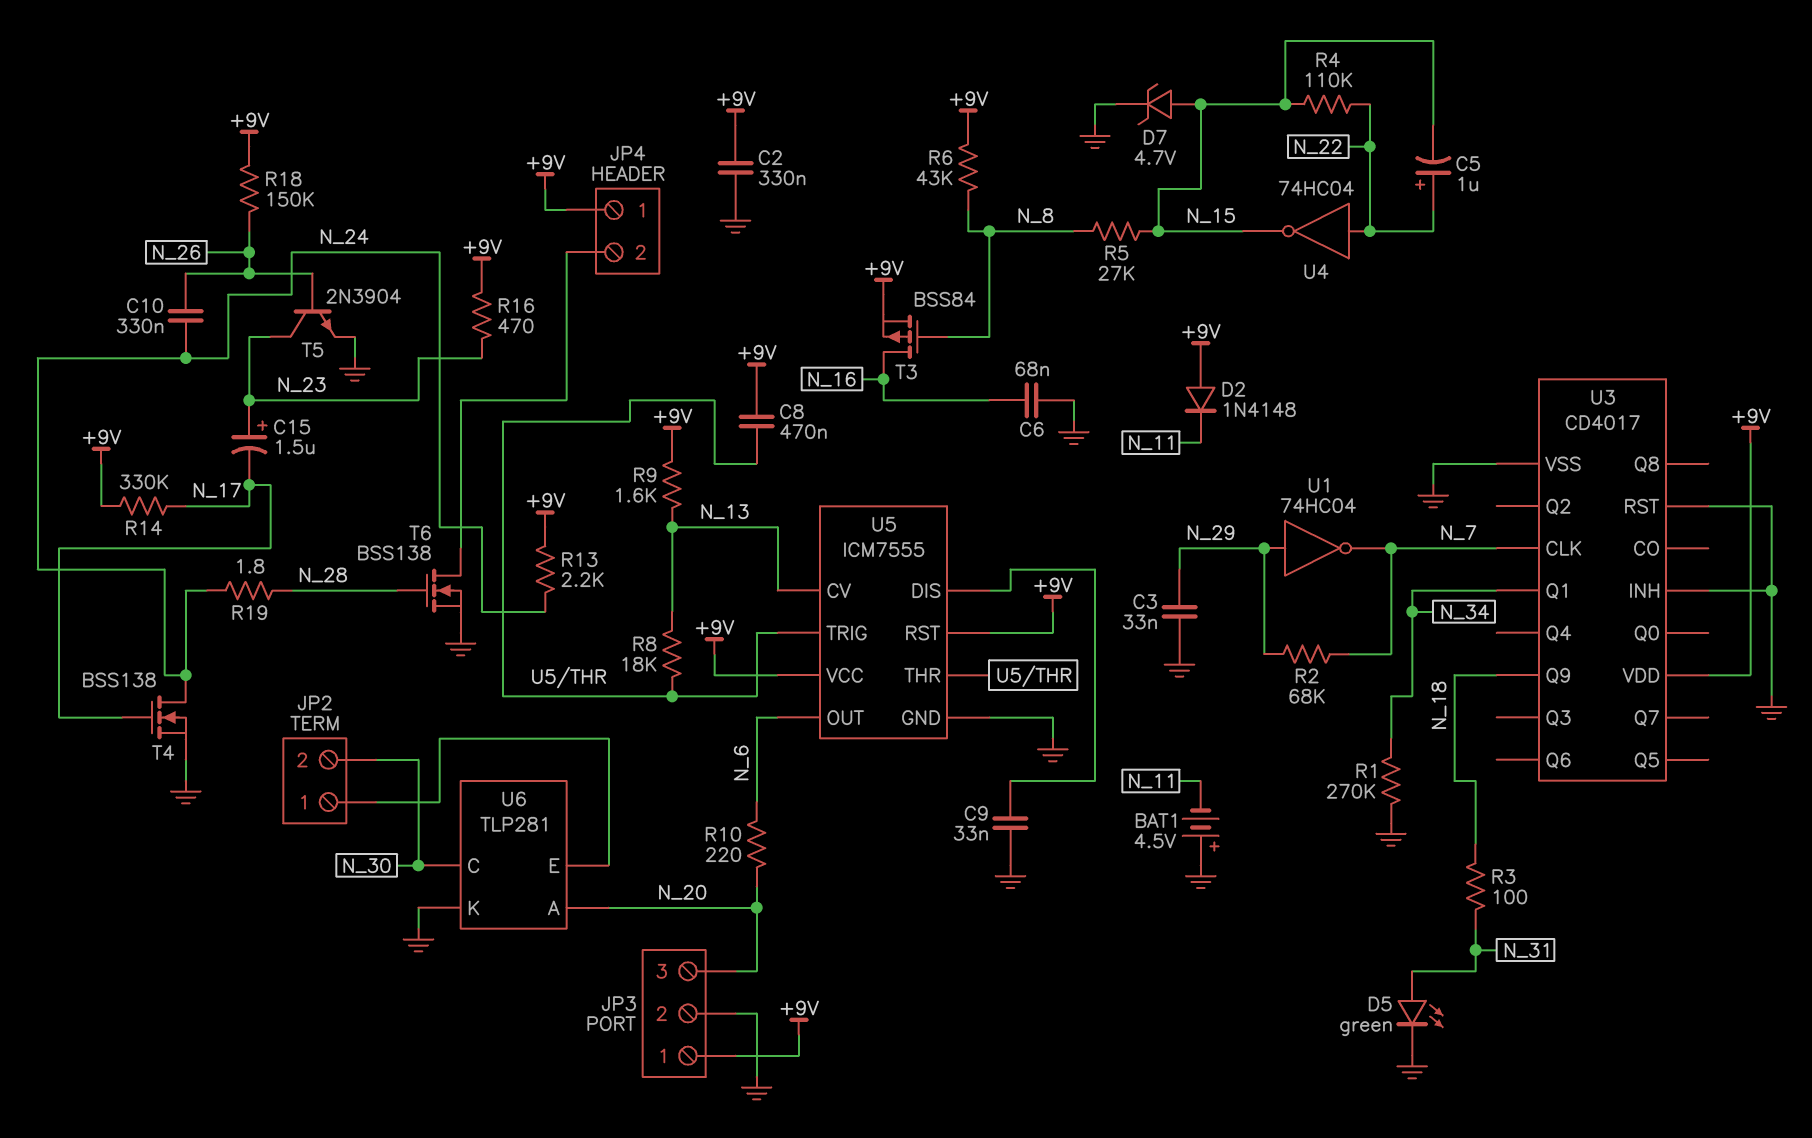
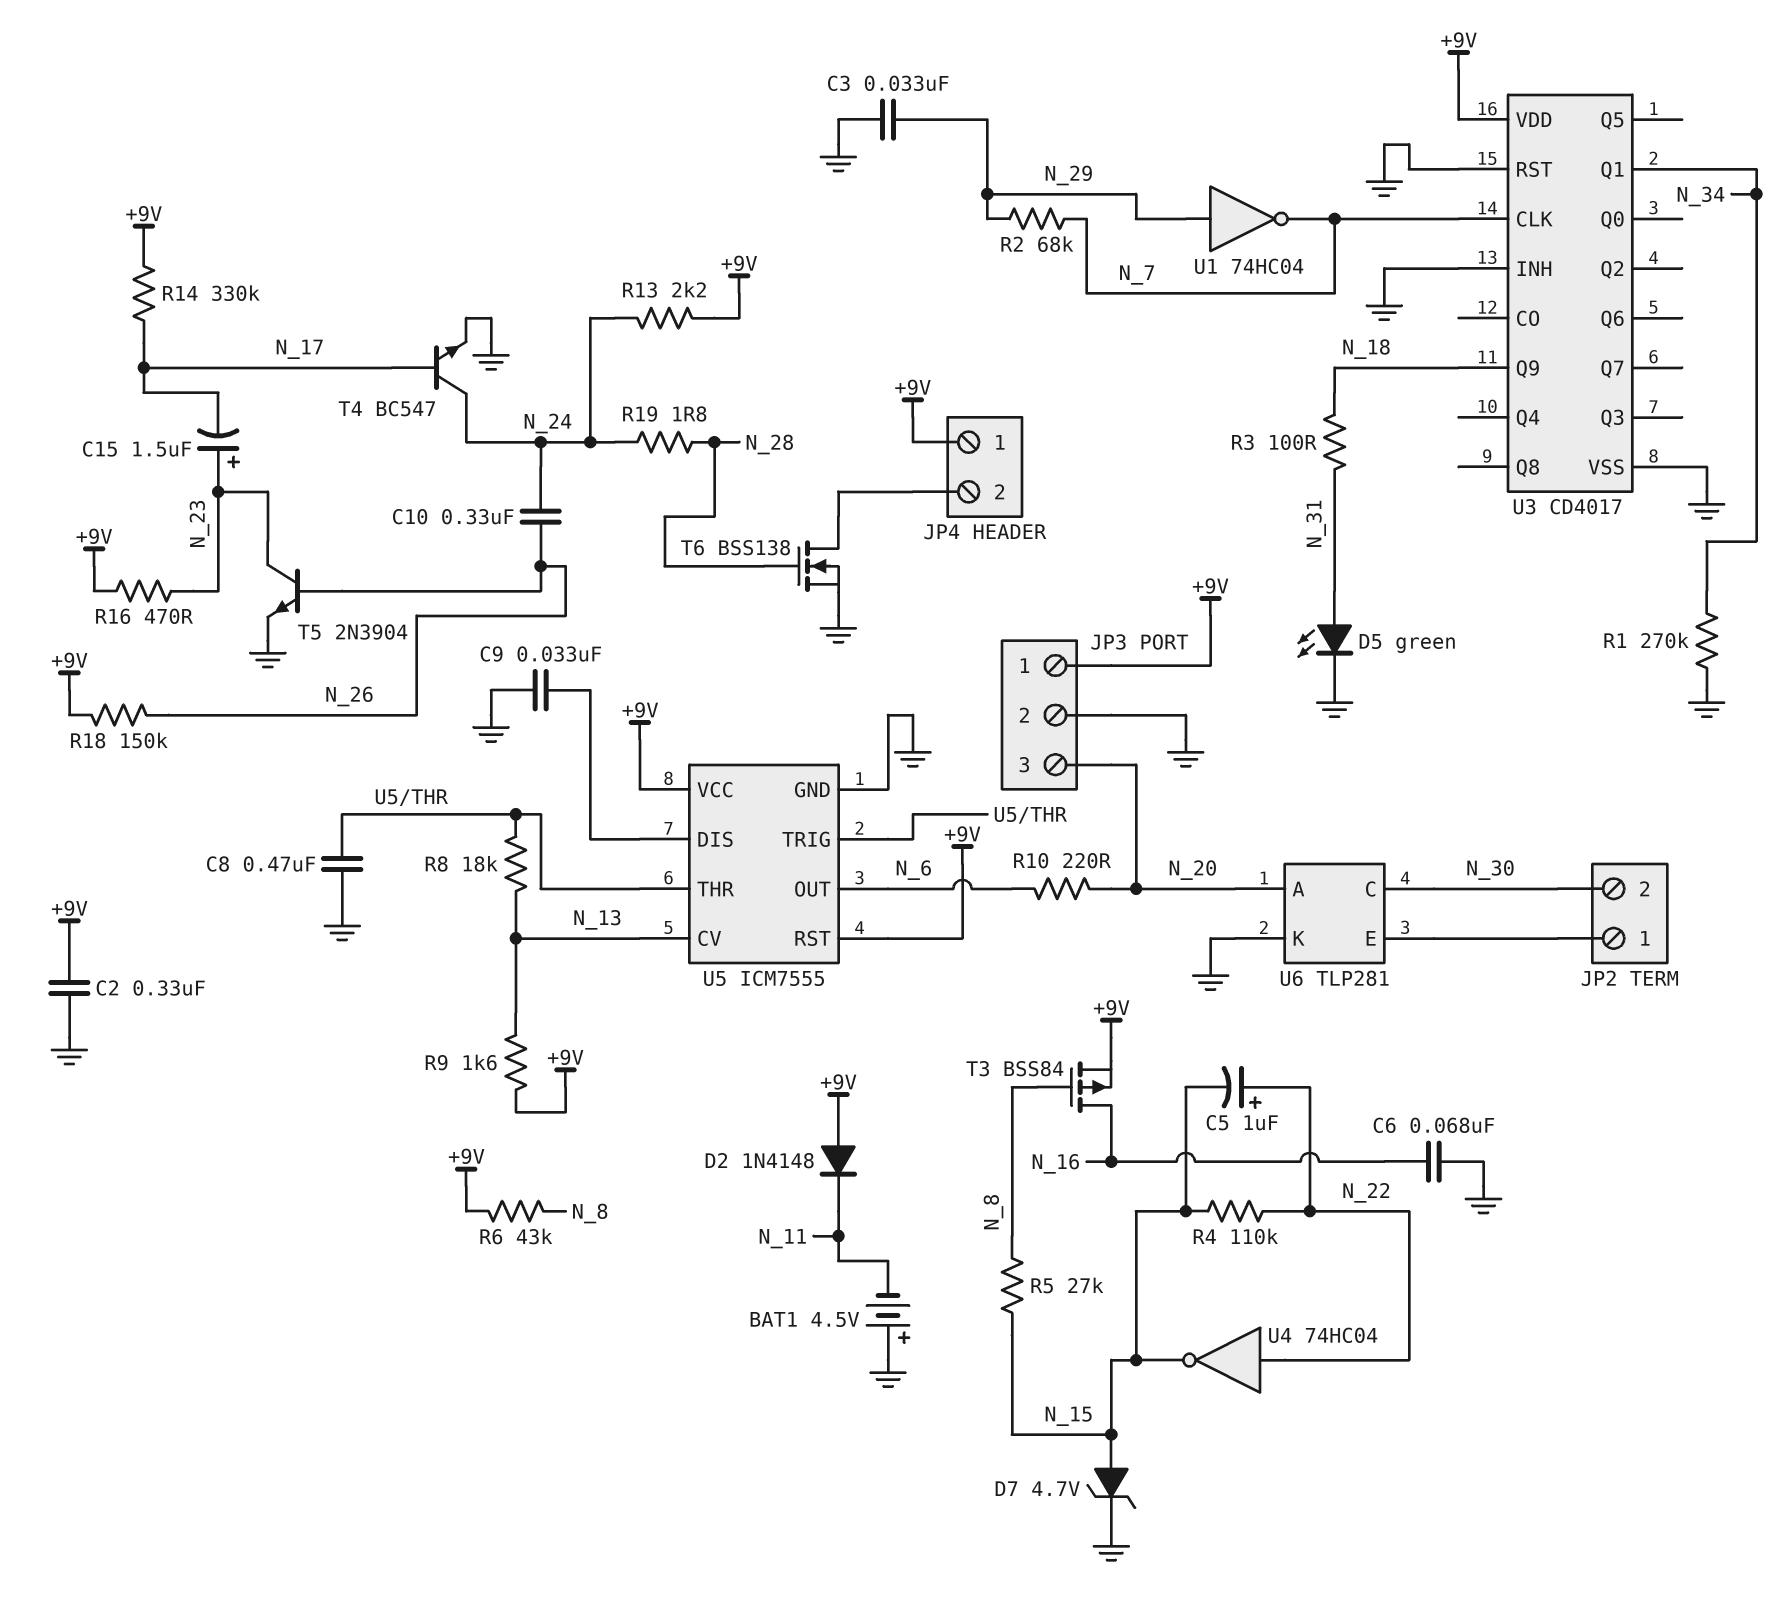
C8: 470nF (+9V, U5/THR) -> 470nF (GND, U5/THR)
T4: NMOS BSS138 (G N_17, D N_24, S GND) -> NPN BC547 (B N_17, C N_24, E GND)

